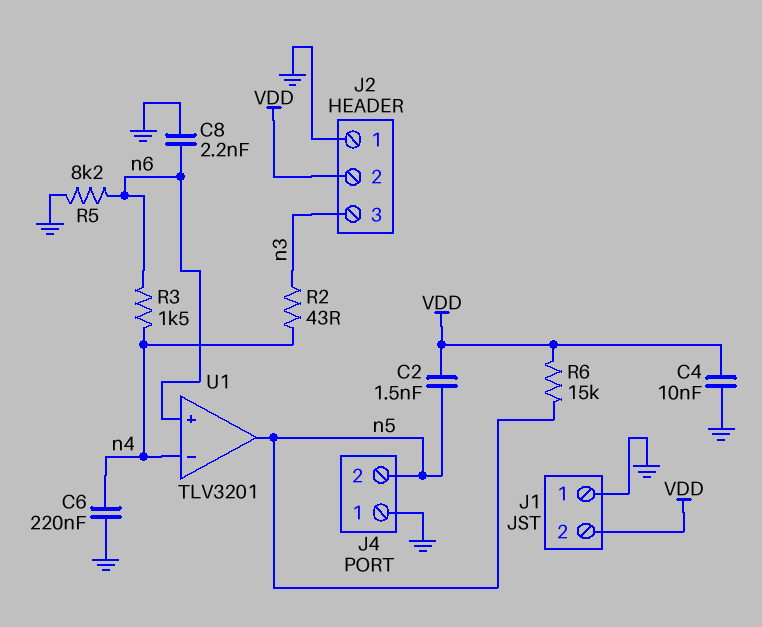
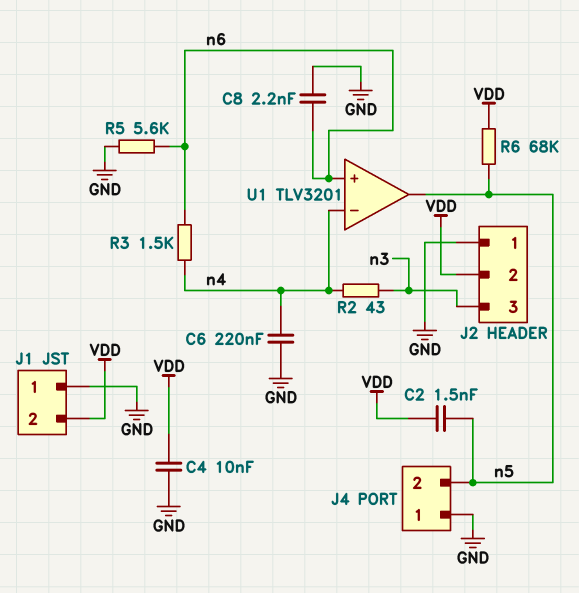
R5: 8.2k (GND, n6) -> 5.6k (GND, n6)
R6: 15k (VDD, n5) -> 68k (VDD, n5)

